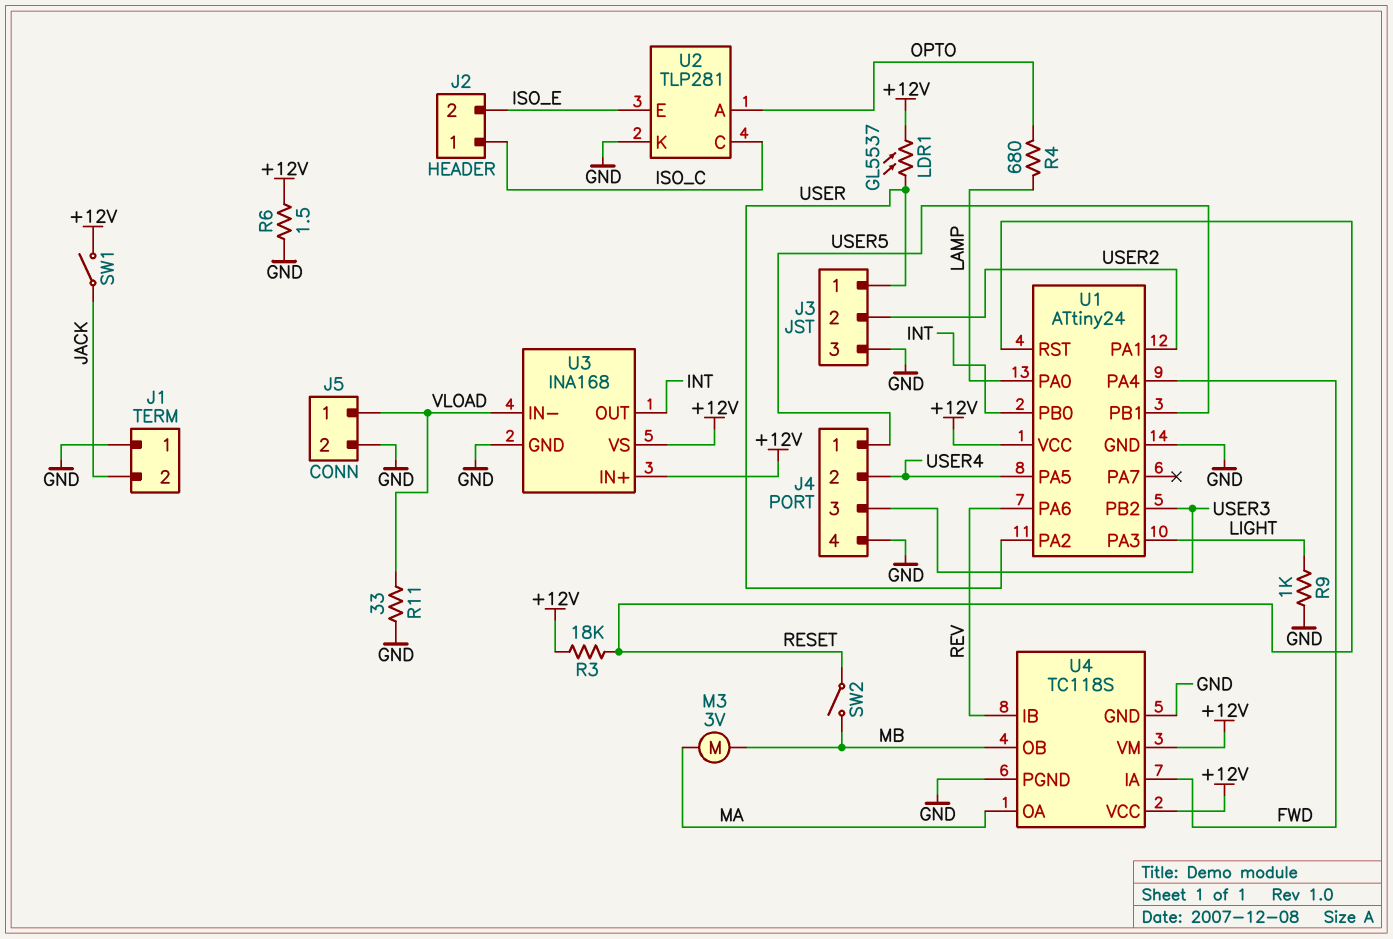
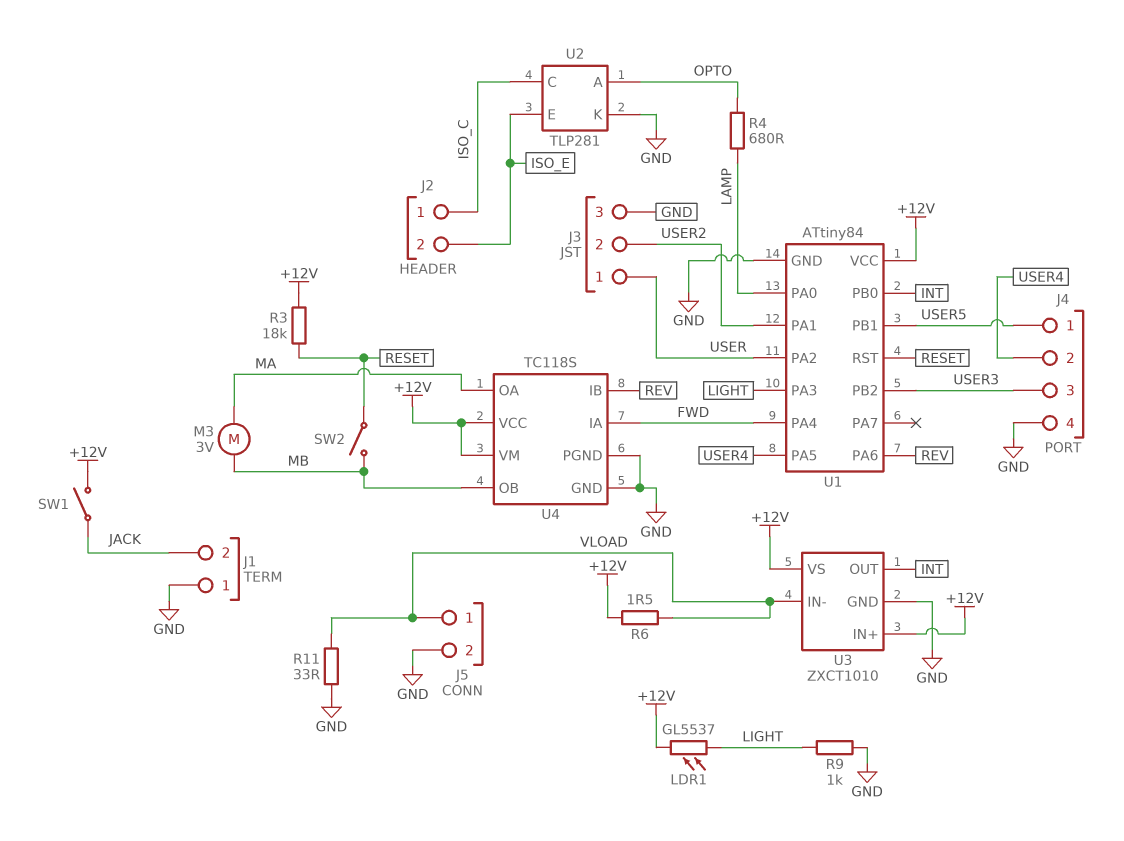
LDR1: GL5537 (+12V, USER) -> GL5537 (+12V, LIGHT)
R6: 1.5 (+12V, GND) -> 1.5 (+12V, VLOAD)
U1: ATtiny24 -> ATtiny84
U3: INA168 -> ZXCT1010

